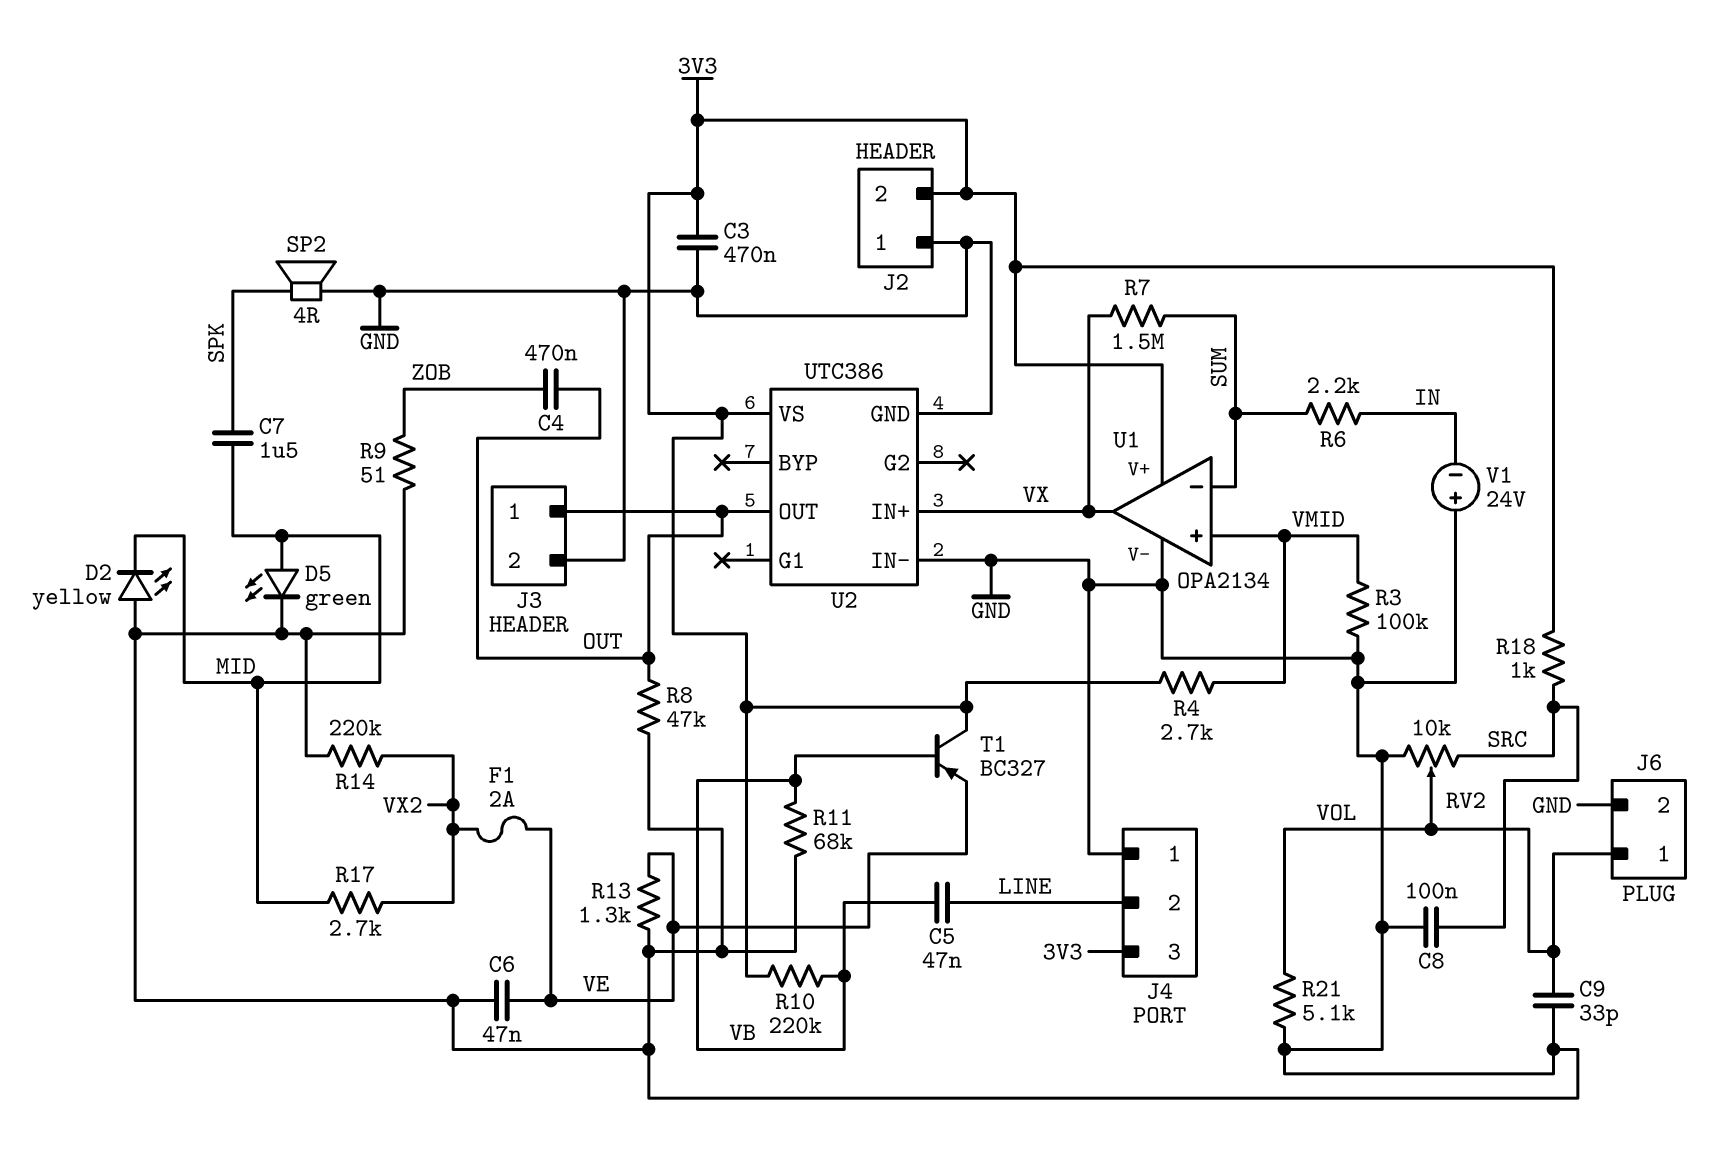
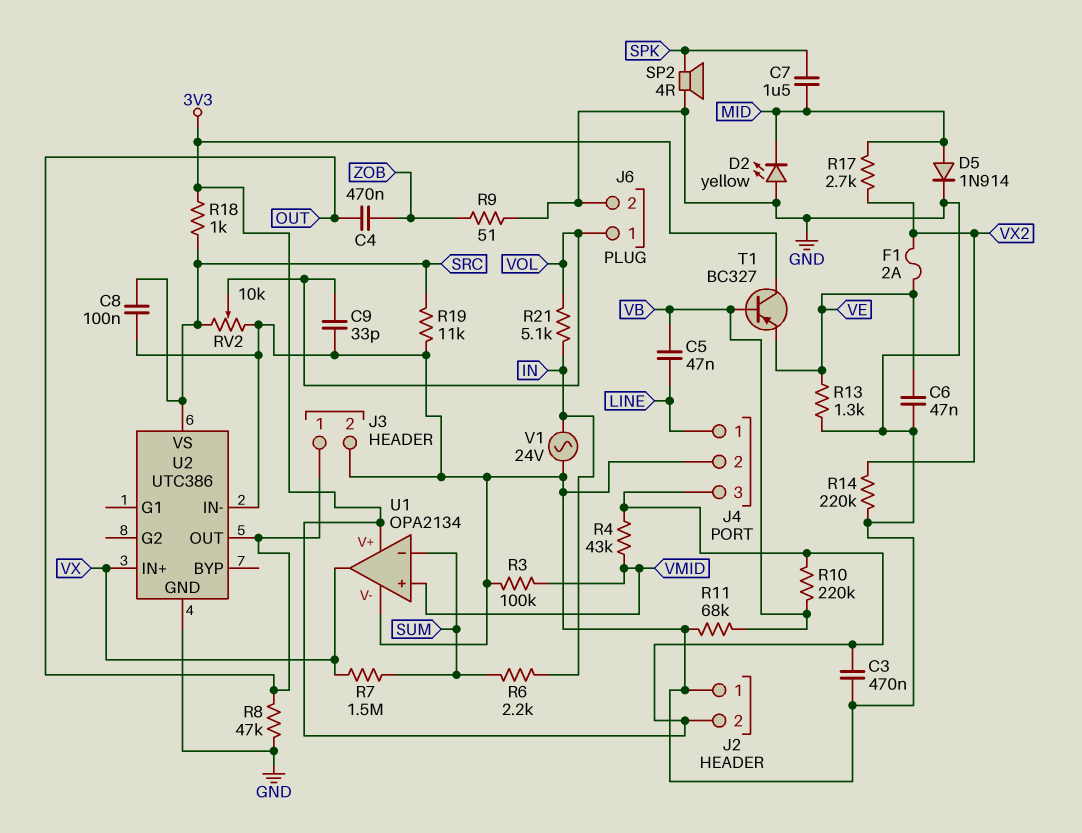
D5: LED green (A MID, K GND) -> diode 1N914 (A MID, K GND)
J4 pin 1: GND -> LINE
J4 pin 2: LINE -> GND
R4: 2.7k (3V3, VMID) -> 43k (3V3, VMID)
R19: none -> 11k (GND, SRC)
R21: 5.1k (GND, VOL) -> 5.1k (IN, VOL)
U2 pin VS: 3V3 -> SRC
V1: 24V (plus GND, minus IN) -> AC 24V (GND, IN)

